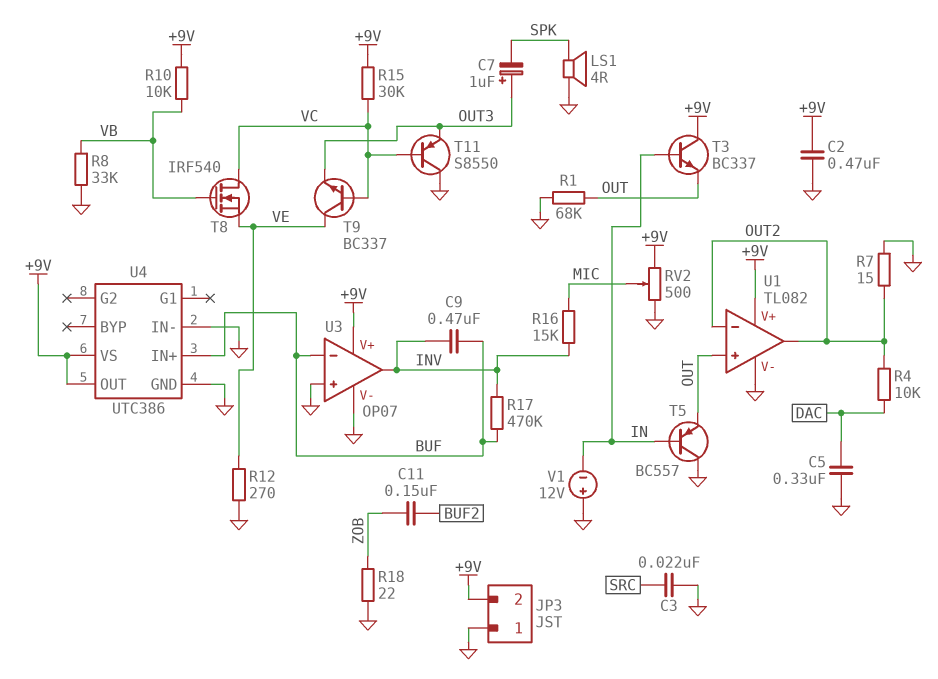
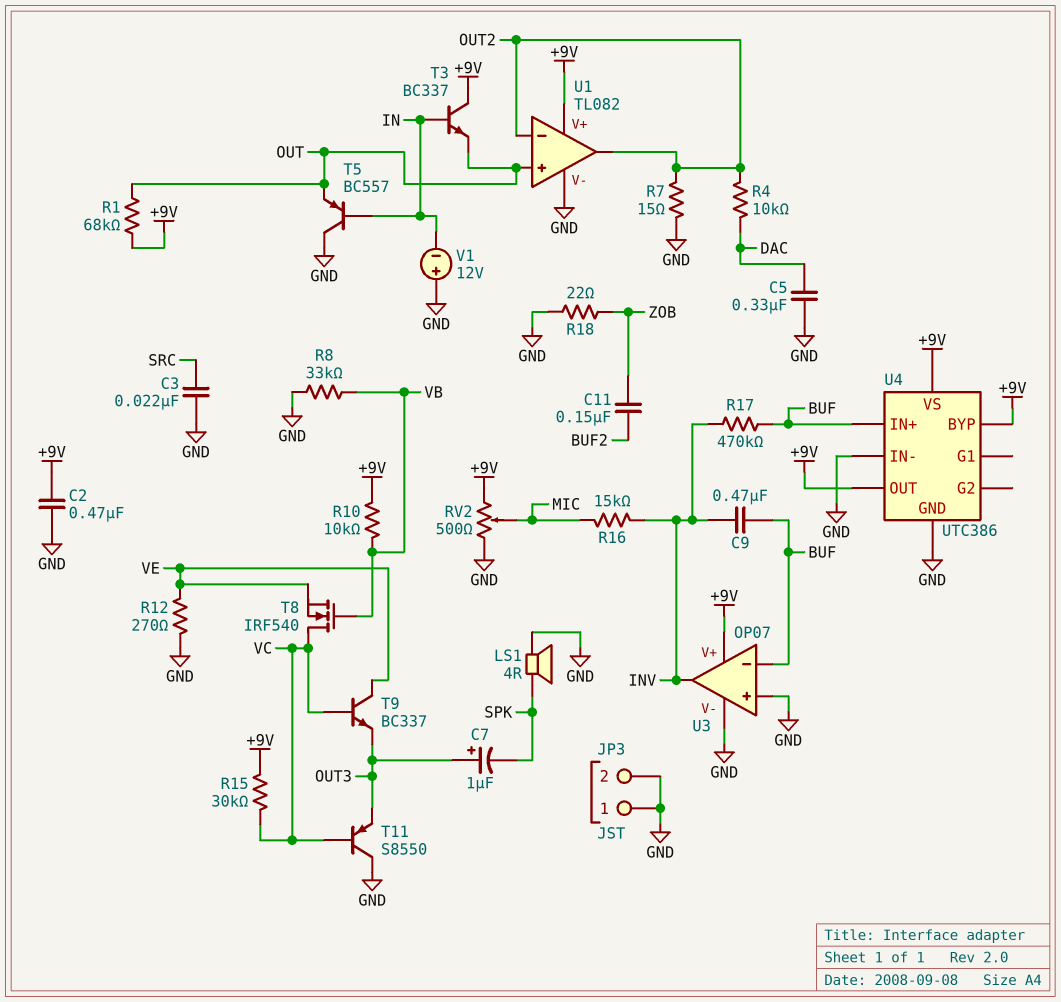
JP3 pin 2: +9V -> GND
R1: 68k (GND, OUT) -> 68k (+9V, OUT)
U4 pin BYP: none -> +9V

